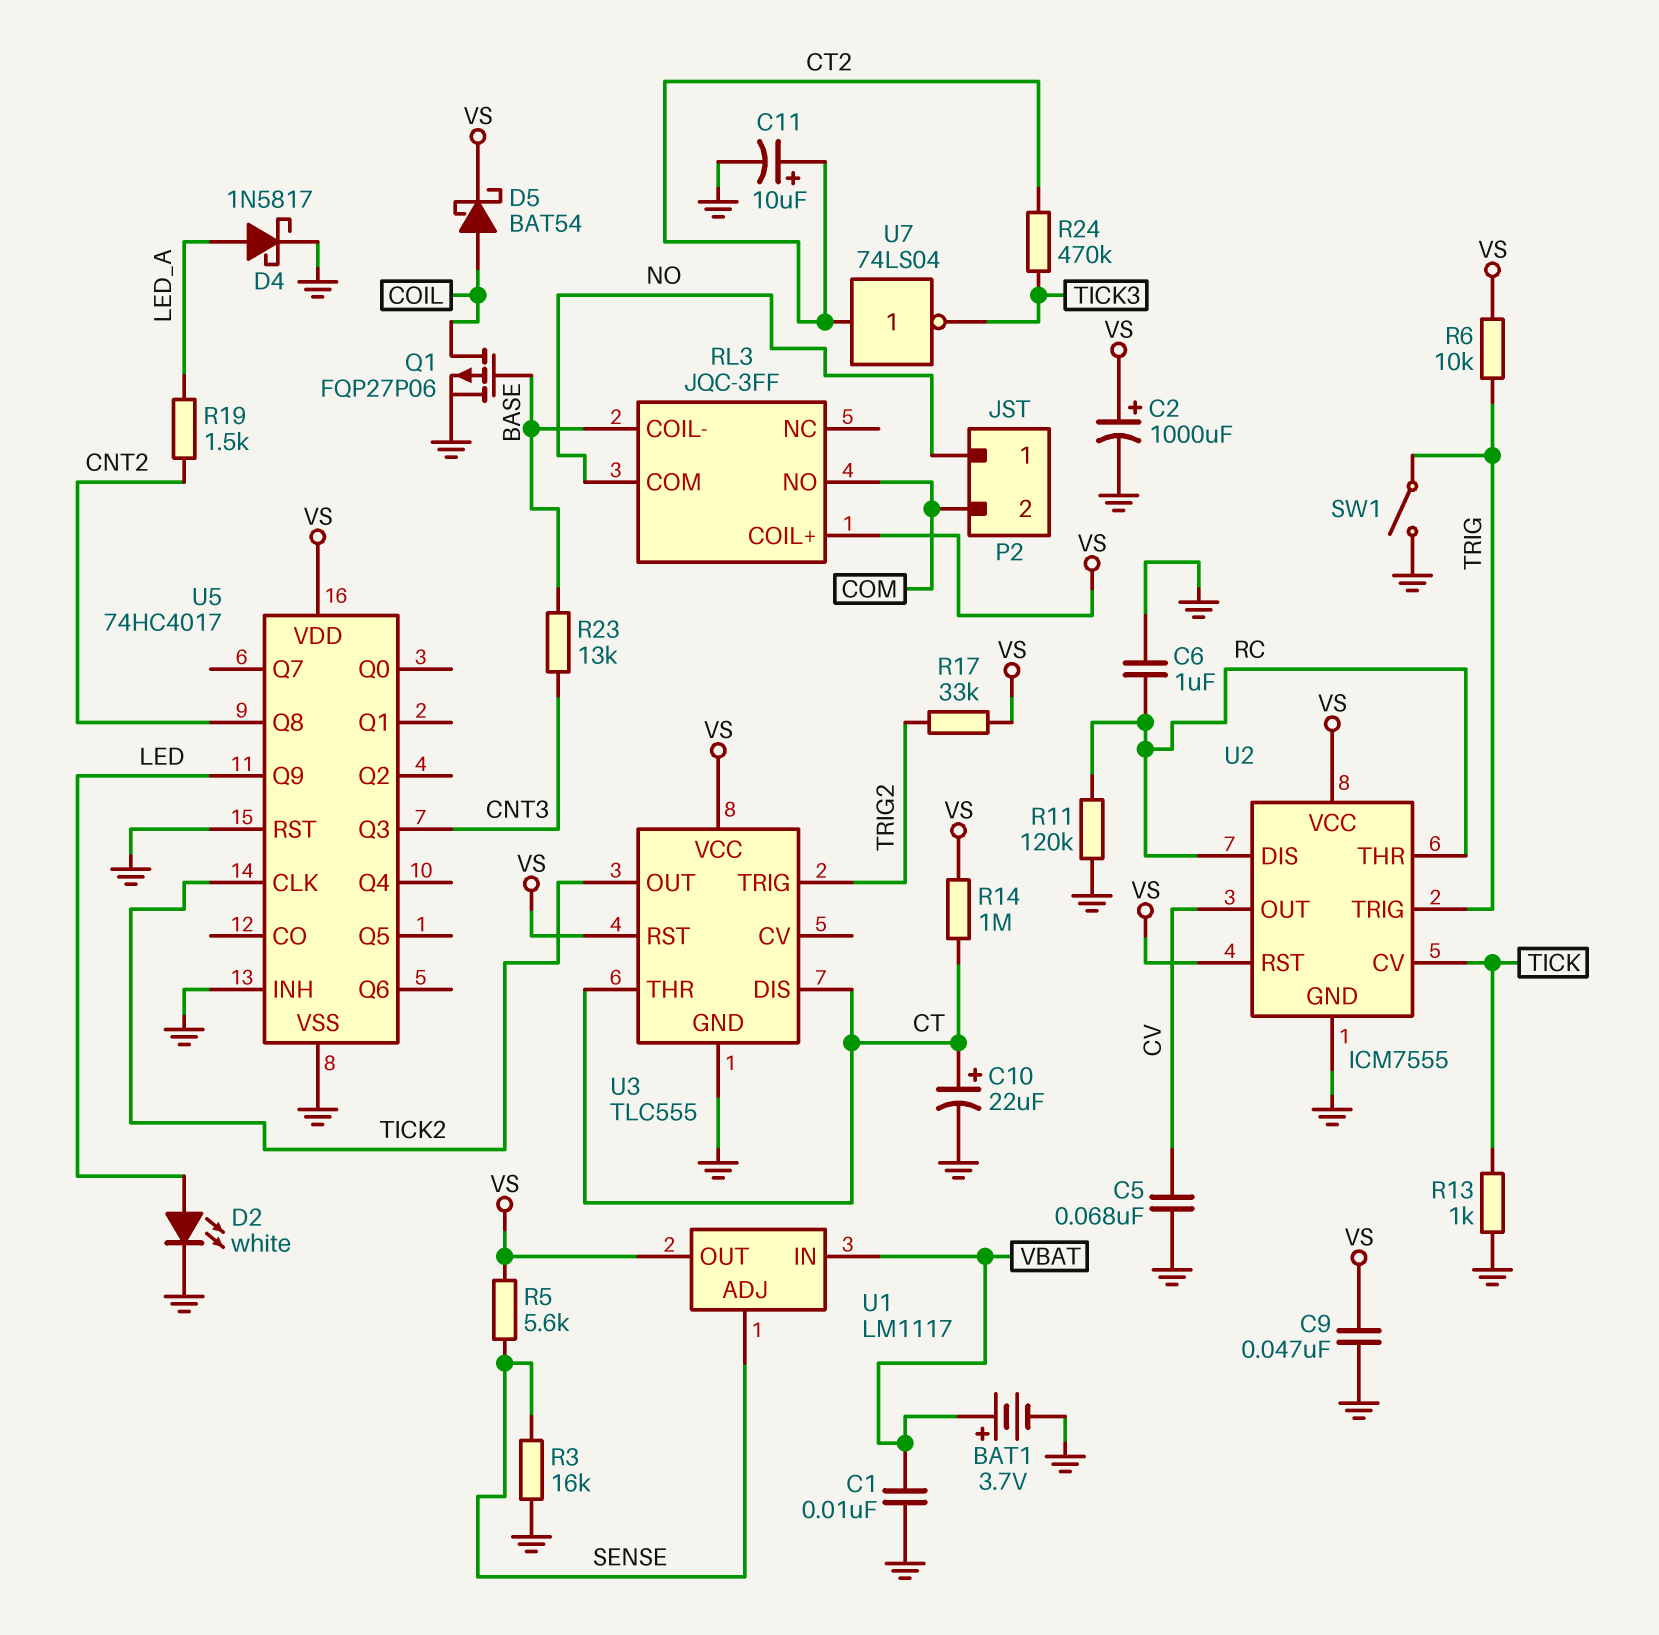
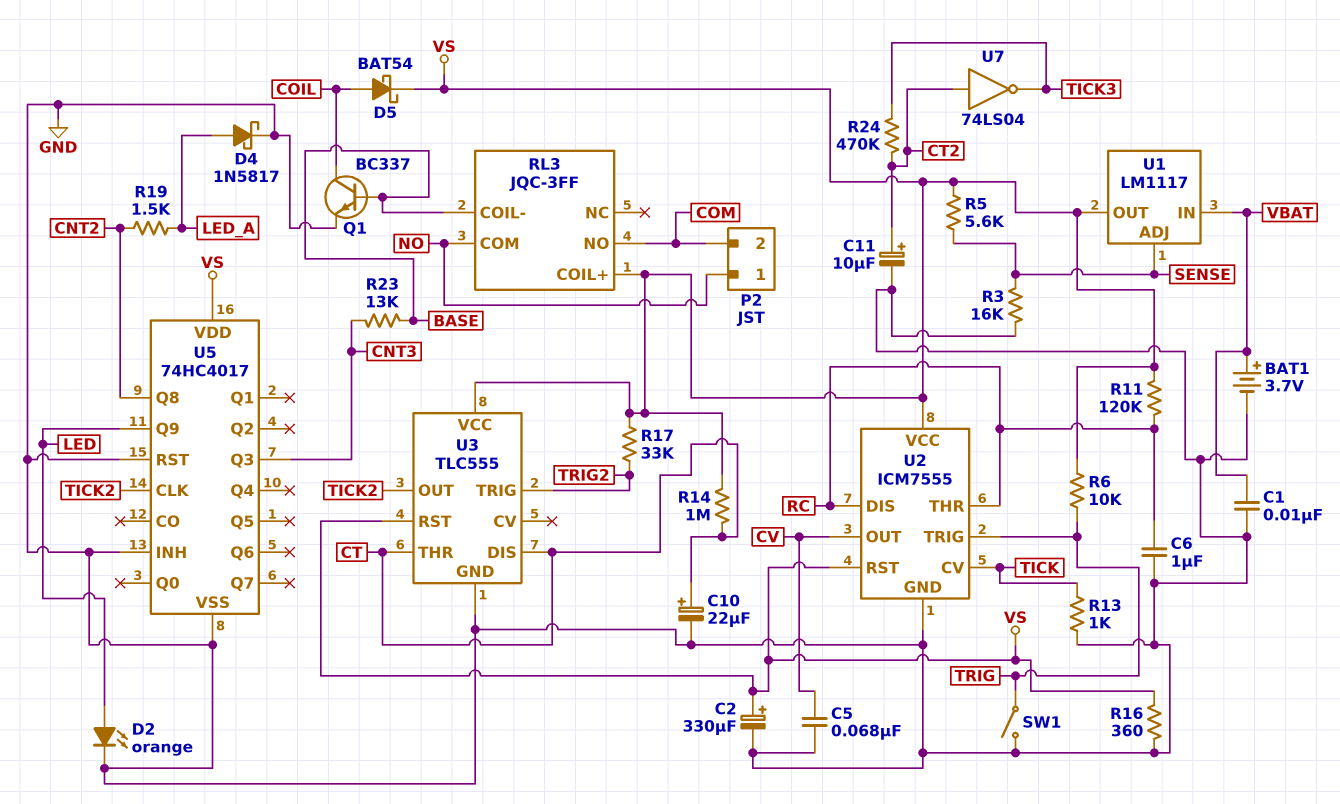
C2: 1000uF (plus VS, minus GND) -> 330uF (plus VS, minus GND)
C9: 47nF (GND, VS) -> none
D2: LED white (A LED, K GND) -> LED orange (A LED, K GND)
Q1: PMOS FQP27P06 (G BASE, D COIL, S GND) -> NPN BC337 (B BASE, C COIL, E GND)
R11: 120k (GND, RC) -> 120k (RC, VS)
R16: none -> 360 (GND, VS)

